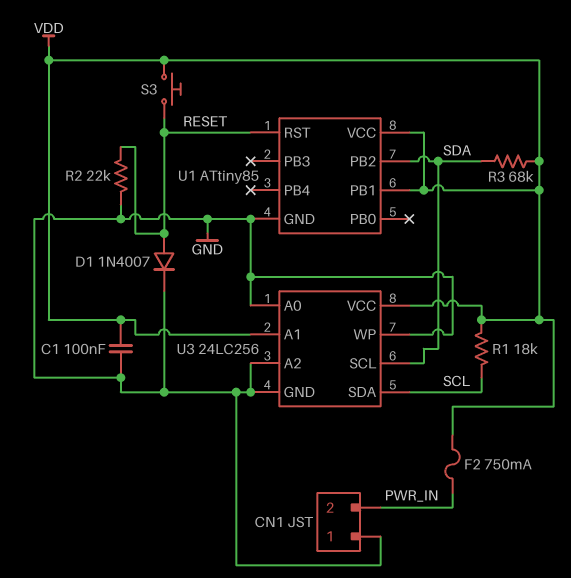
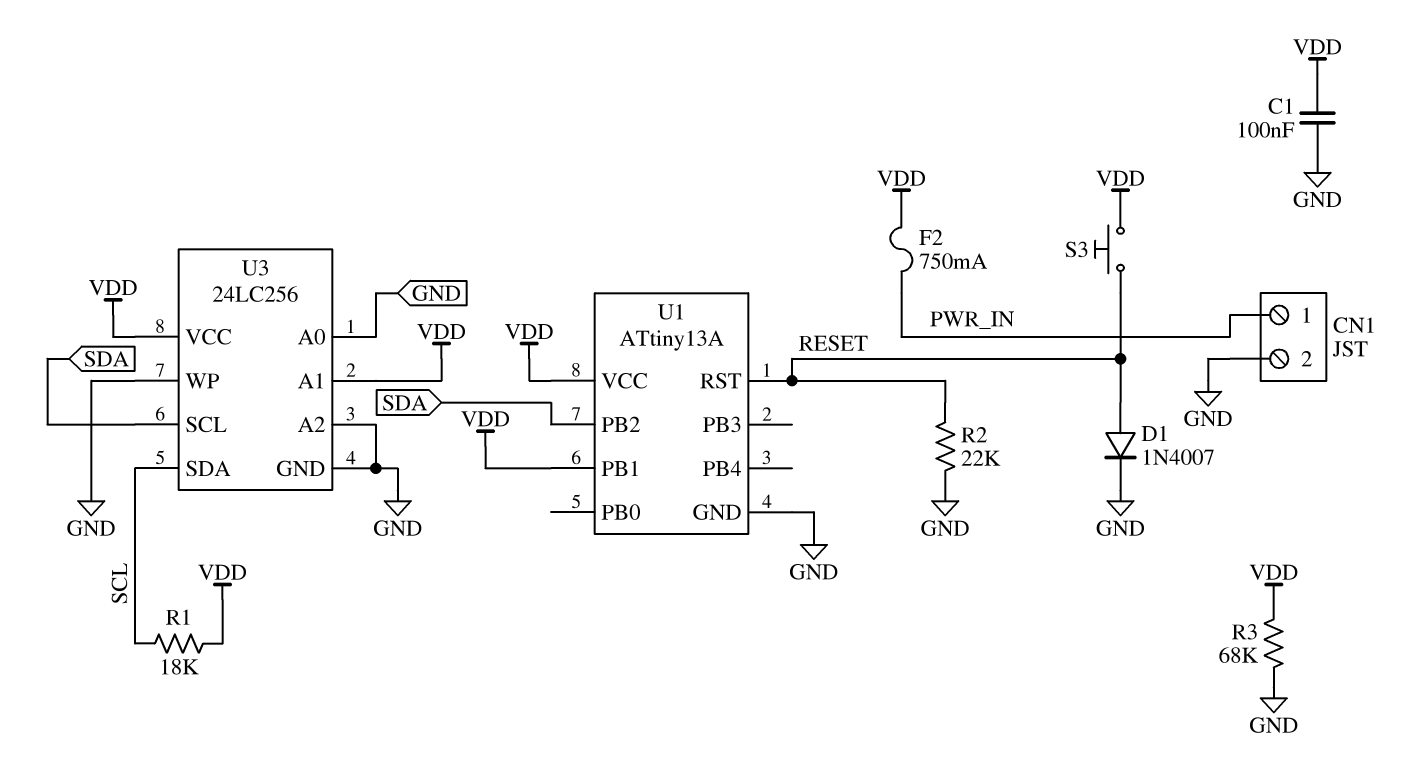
CN1 pin 1: GND -> PWR_IN
CN1 pin 2: PWR_IN -> GND
R3: 68k (SDA, VDD) -> 68k (GND, VDD)
U1: ATtiny85 -> ATtiny13A

